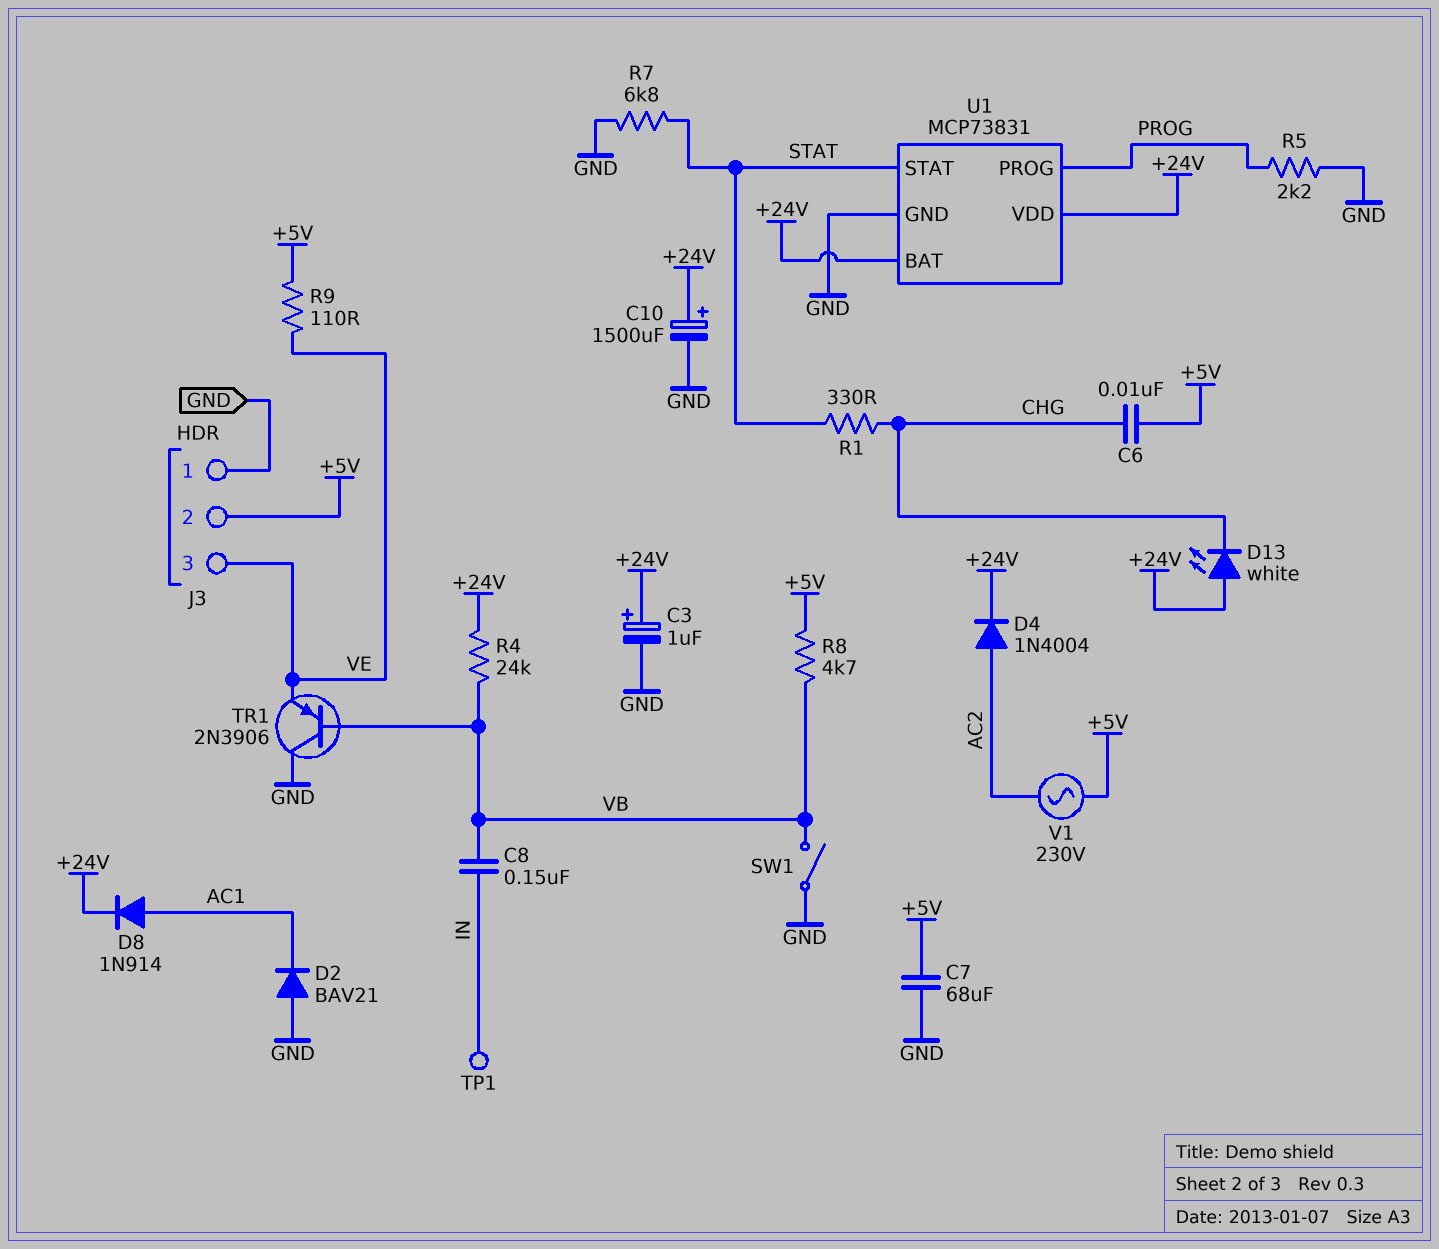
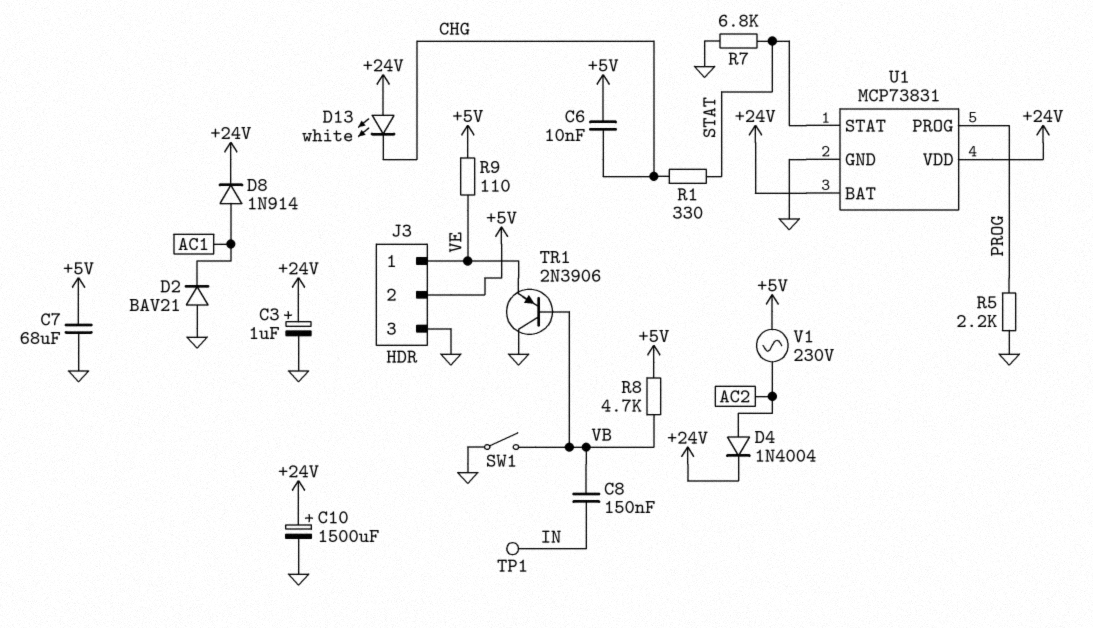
J3 pin 1: GND -> VE
J3 pin 3: VE -> GND
R4: 24k (+24V, VB) -> none

